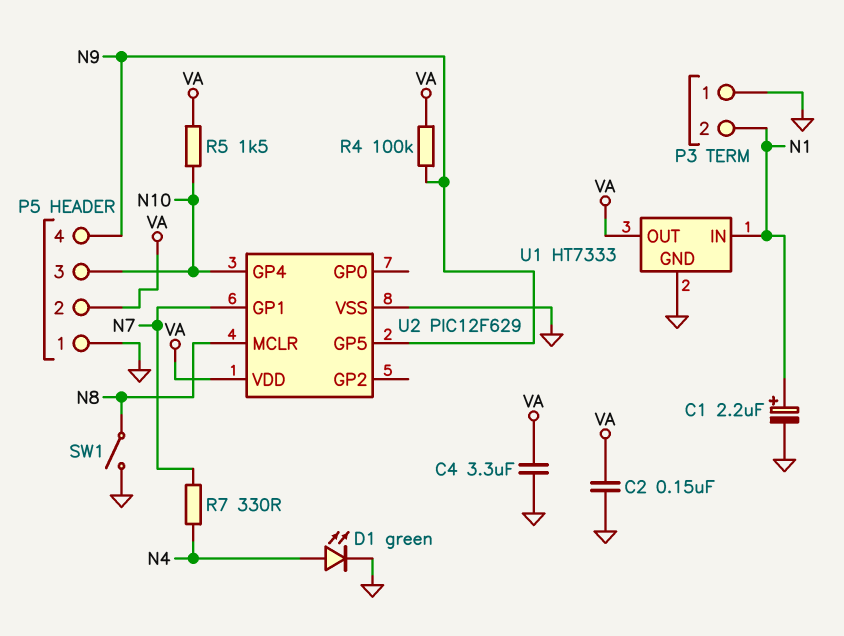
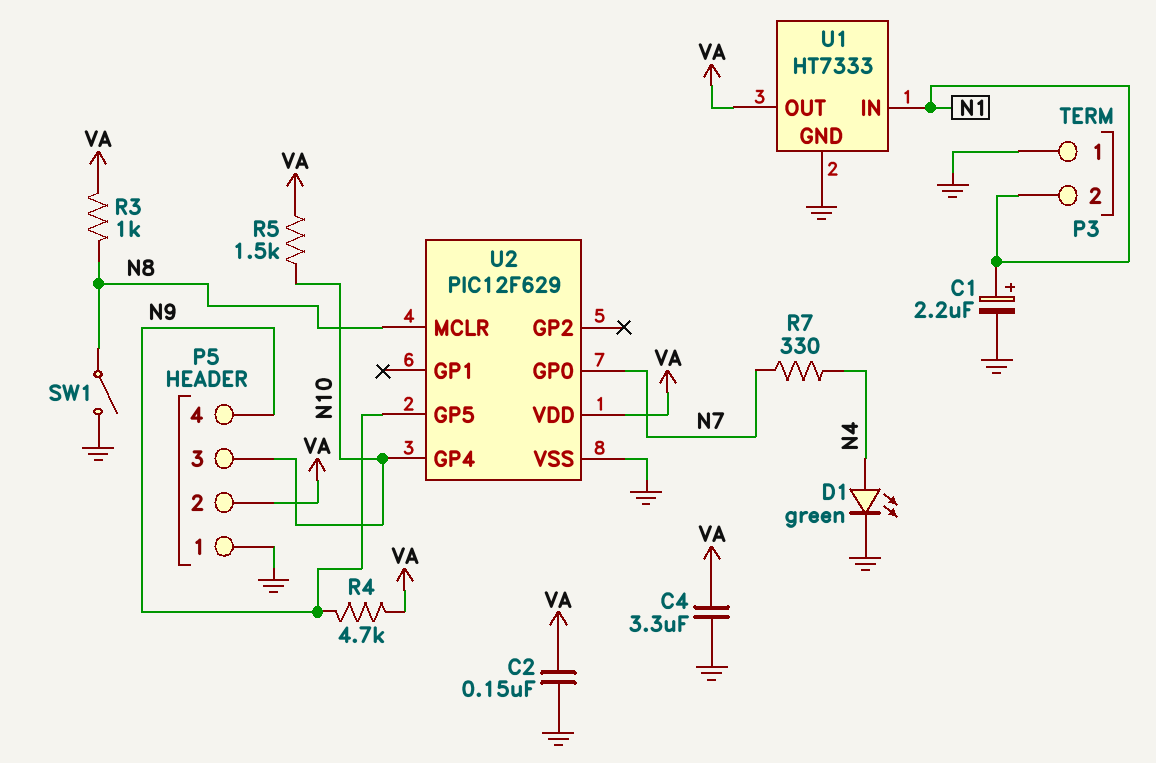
R3: none -> 1k (N8, VA)
R4: 100k (N9, VA) -> 4.7k (N9, VA)
U2 pin GP0: none -> N7
U2 pin GP1: N7 -> none

